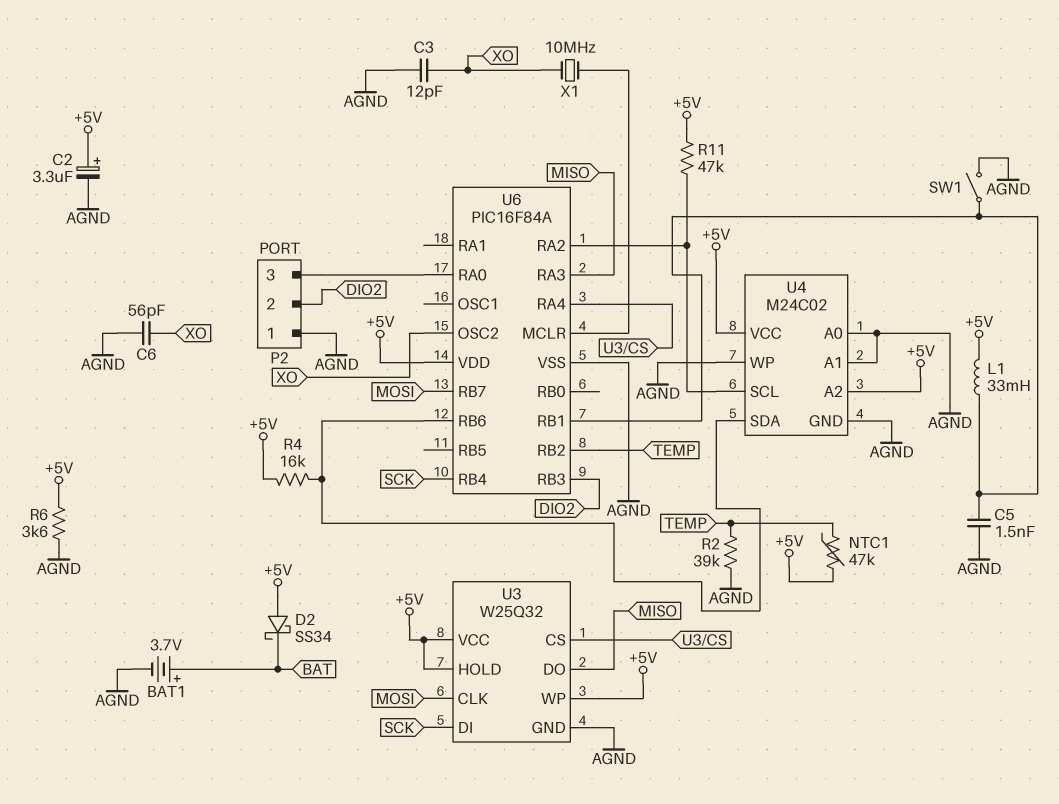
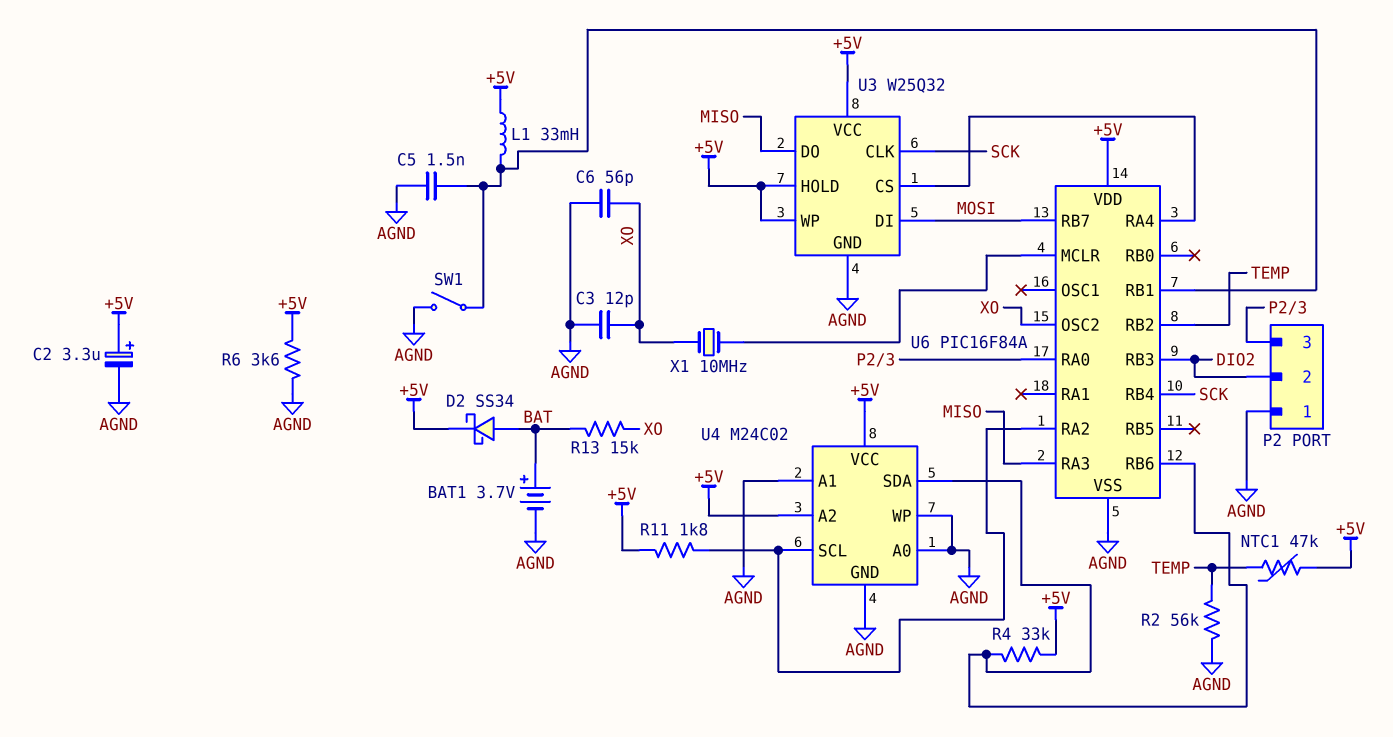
D2: schottky SS34 (A +5V, K BAT) -> schottky SS34 (A BAT, K +5V)
R2: 39k (AGND, TEMP) -> 56k (AGND, TEMP)
R4: 16k (+5V, U4/SDA) -> 33k (+5V, U4/SDA)
R11: 47k (+5V, U4/SCL) -> 1.8k (+5V, U4/SCL)
R13: none -> 15k (BAT, XO)
U3 pin CLK: MOSI -> SCK
U3 pin DI: SCK -> MOSI

